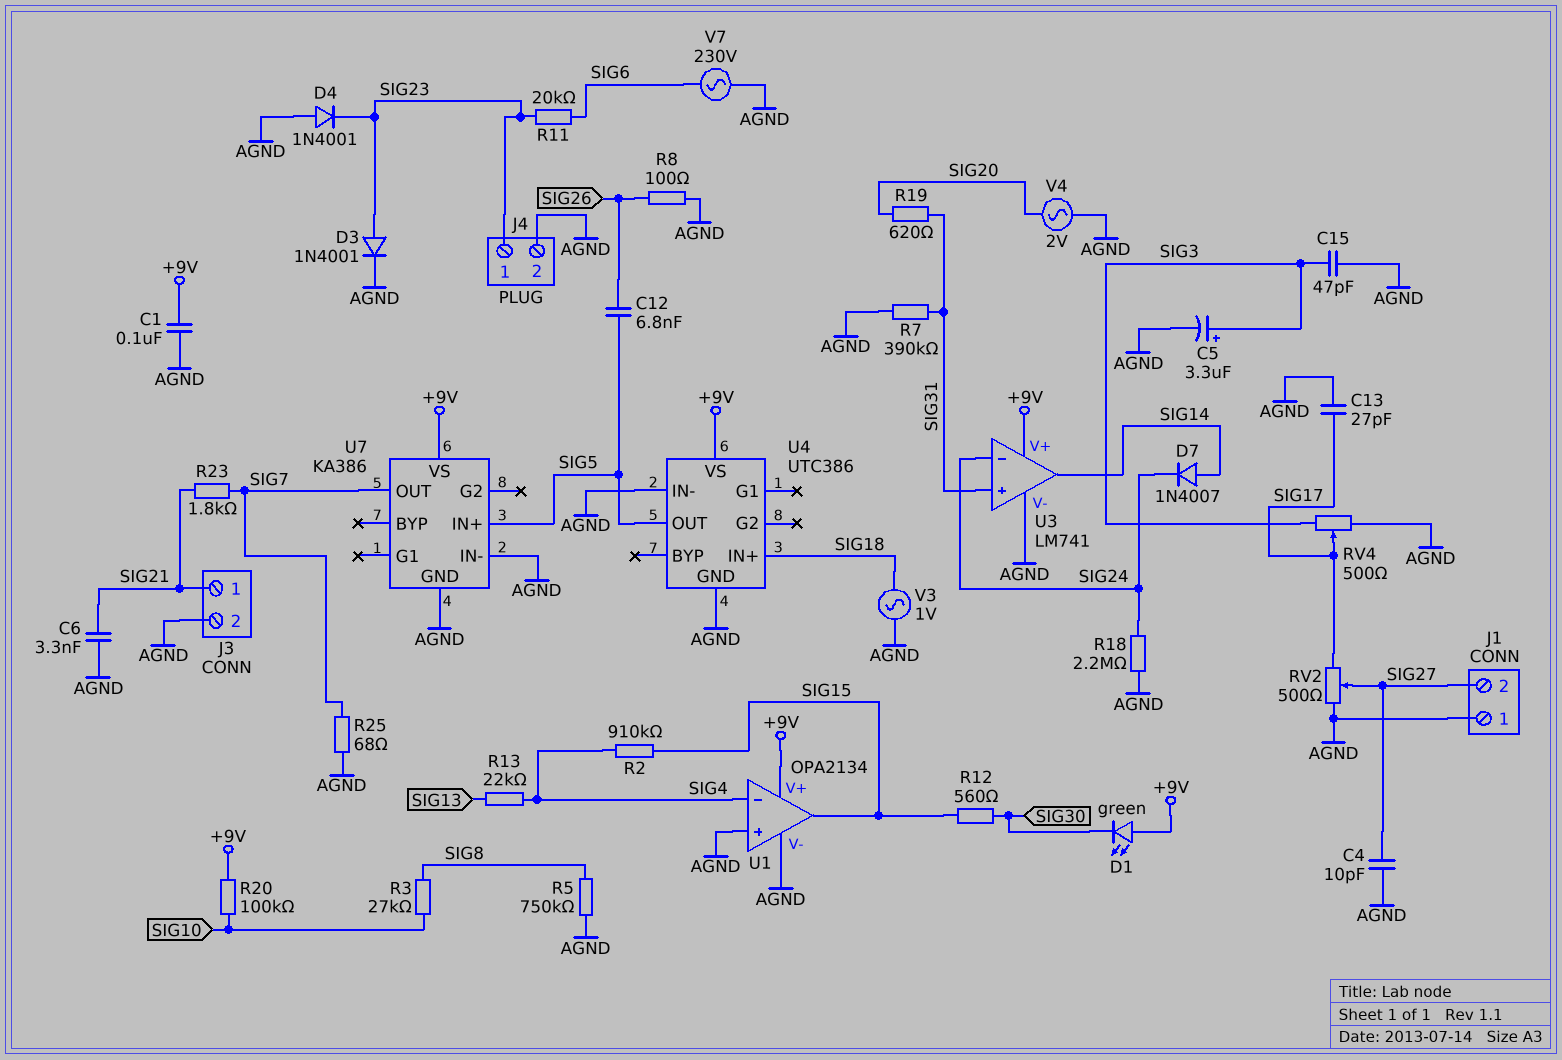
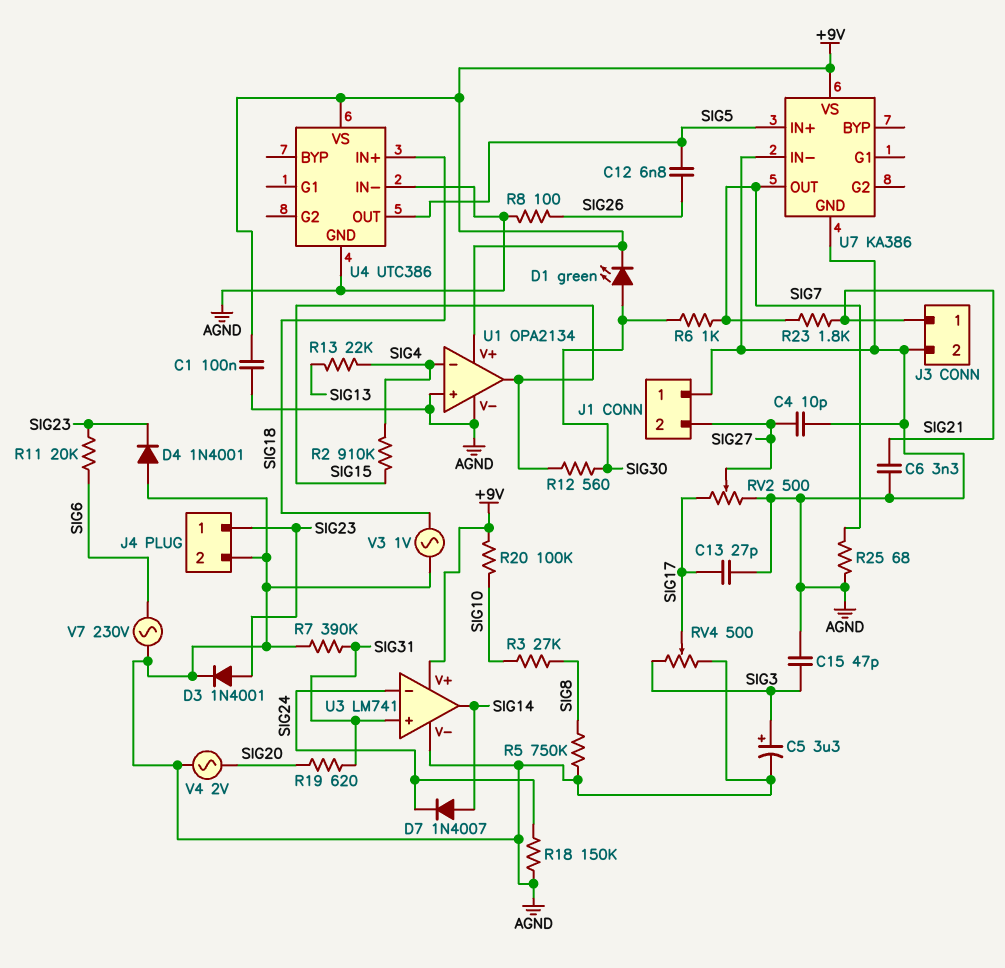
D1: LED green (A +9V, K SIG30) -> LED green (A SIG30, K +9V)
R6: none -> 1k (SIG7, SIG30)
R18: 2.2M (AGND, SIG24) -> 150k (AGND, SIG24)

